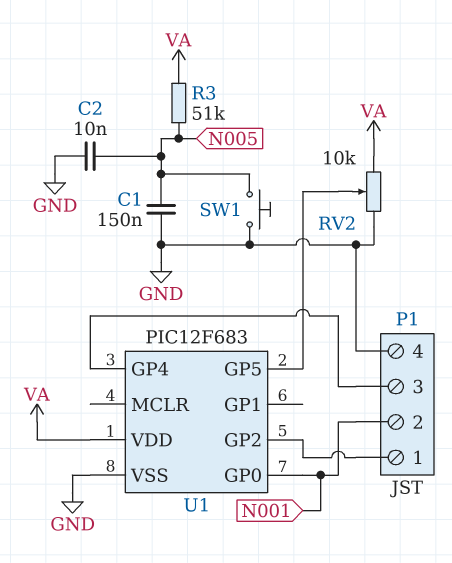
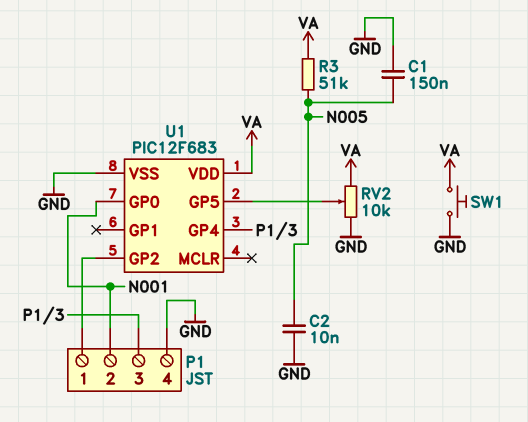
SW1: button (GND, N005) -> button (GND, VA)

